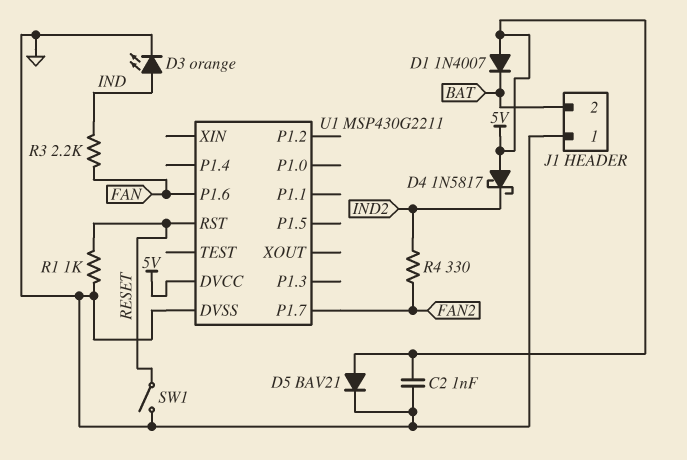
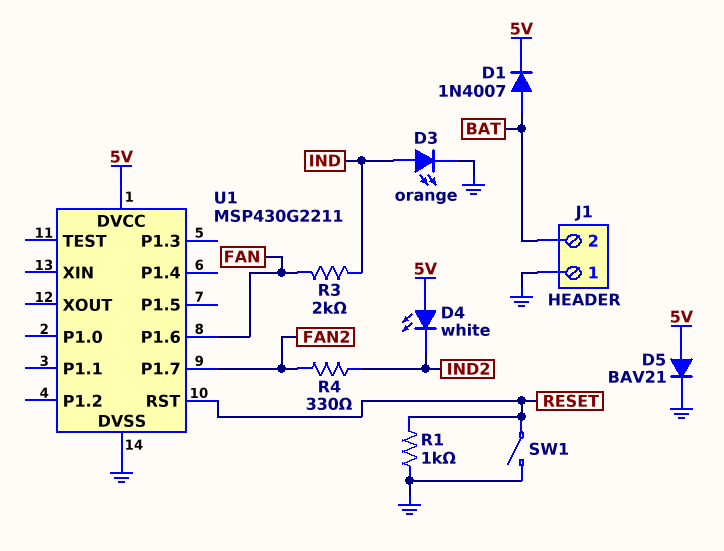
C2: 1nF (5V, GND) -> none
D1: diode 1N4007 (A 5V, K BAT) -> diode 1N4007 (A BAT, K 5V)
D4: schottky 1N5817 (A 5V, K IND2) -> LED white (A 5V, K IND2)
R3: 2.2k (FAN, IND) -> 2k (FAN, IND)

